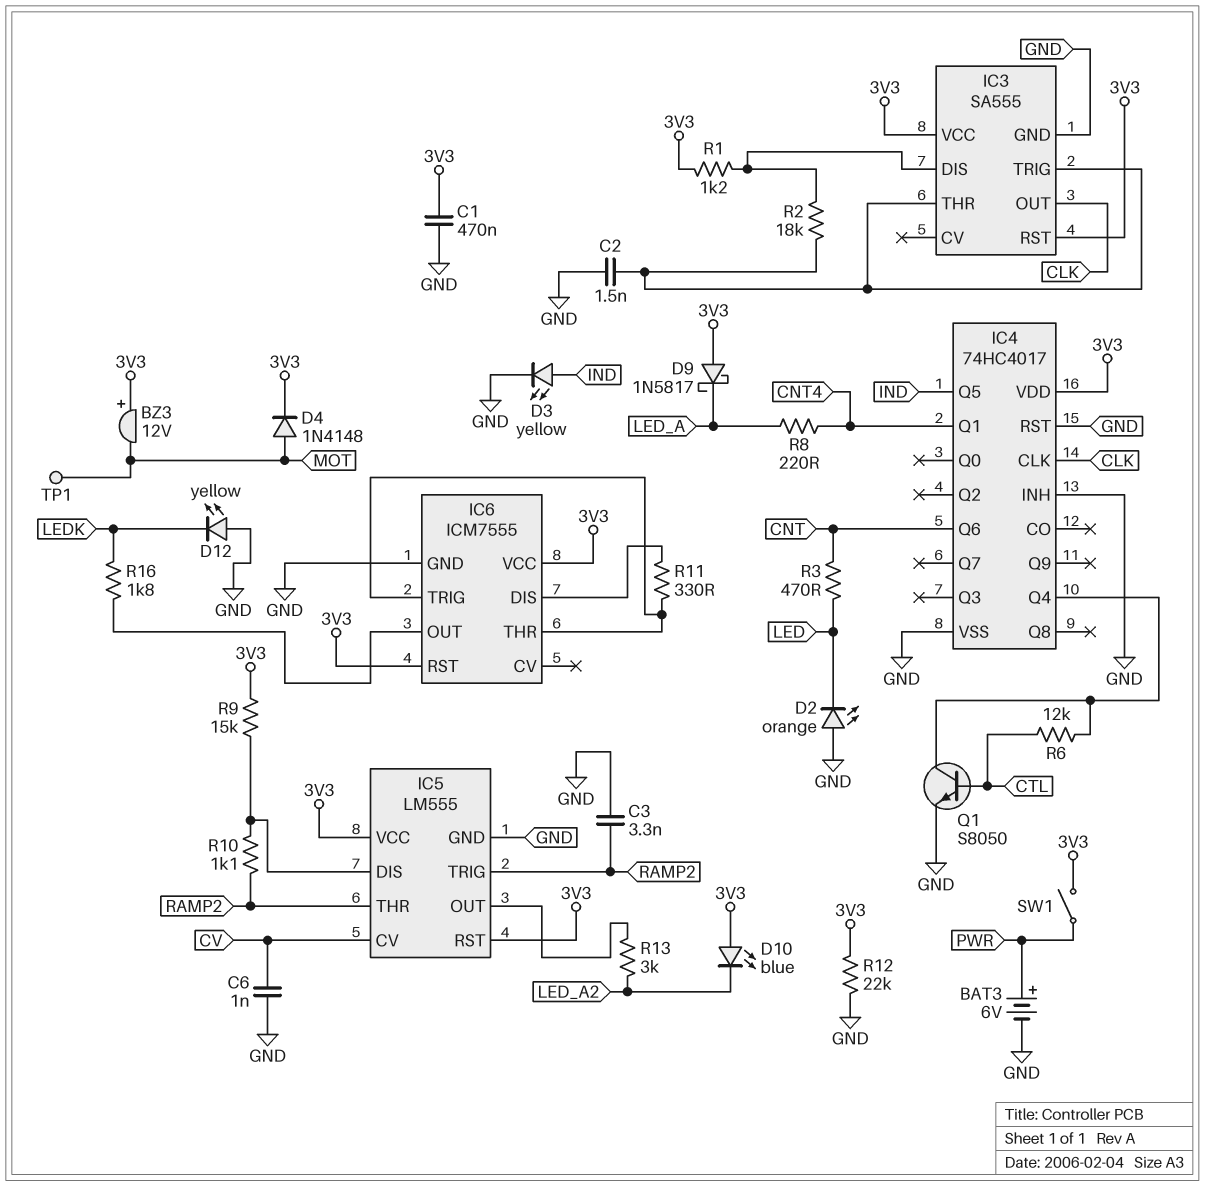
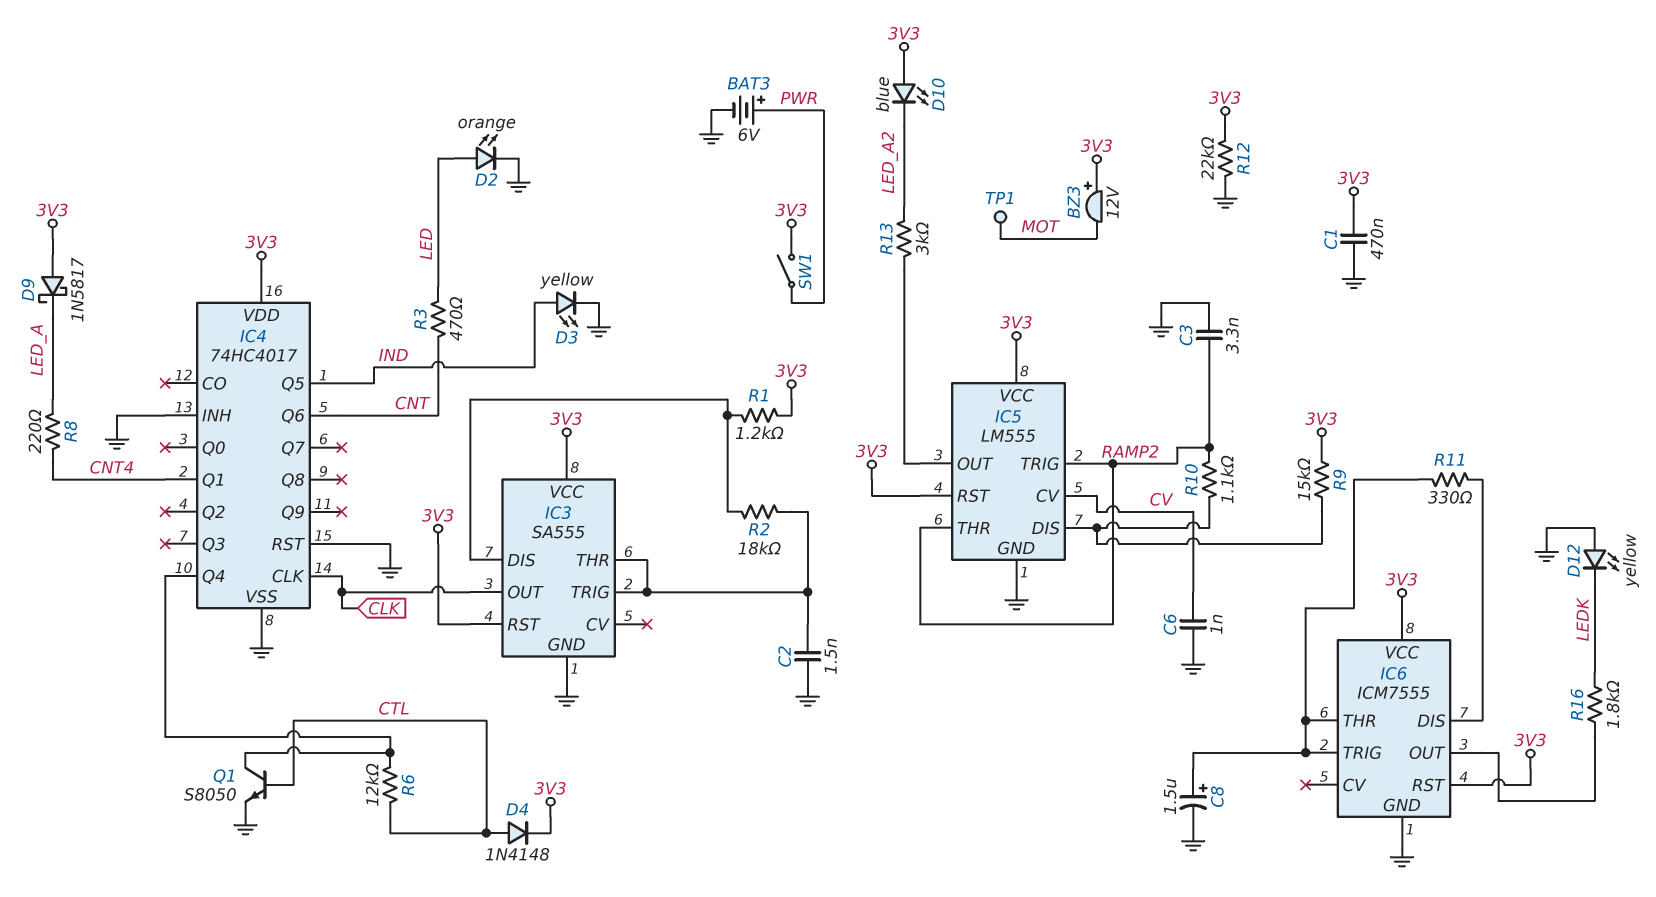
C8: none -> 1.5uF (plus IC6/THR, minus GND)
D2: LED orange (A GND, K LED) -> LED orange (A LED, K GND)
D4: diode 1N4148 (A MOT, K 3V3) -> diode 1N4148 (A CTL, K 3V3)

